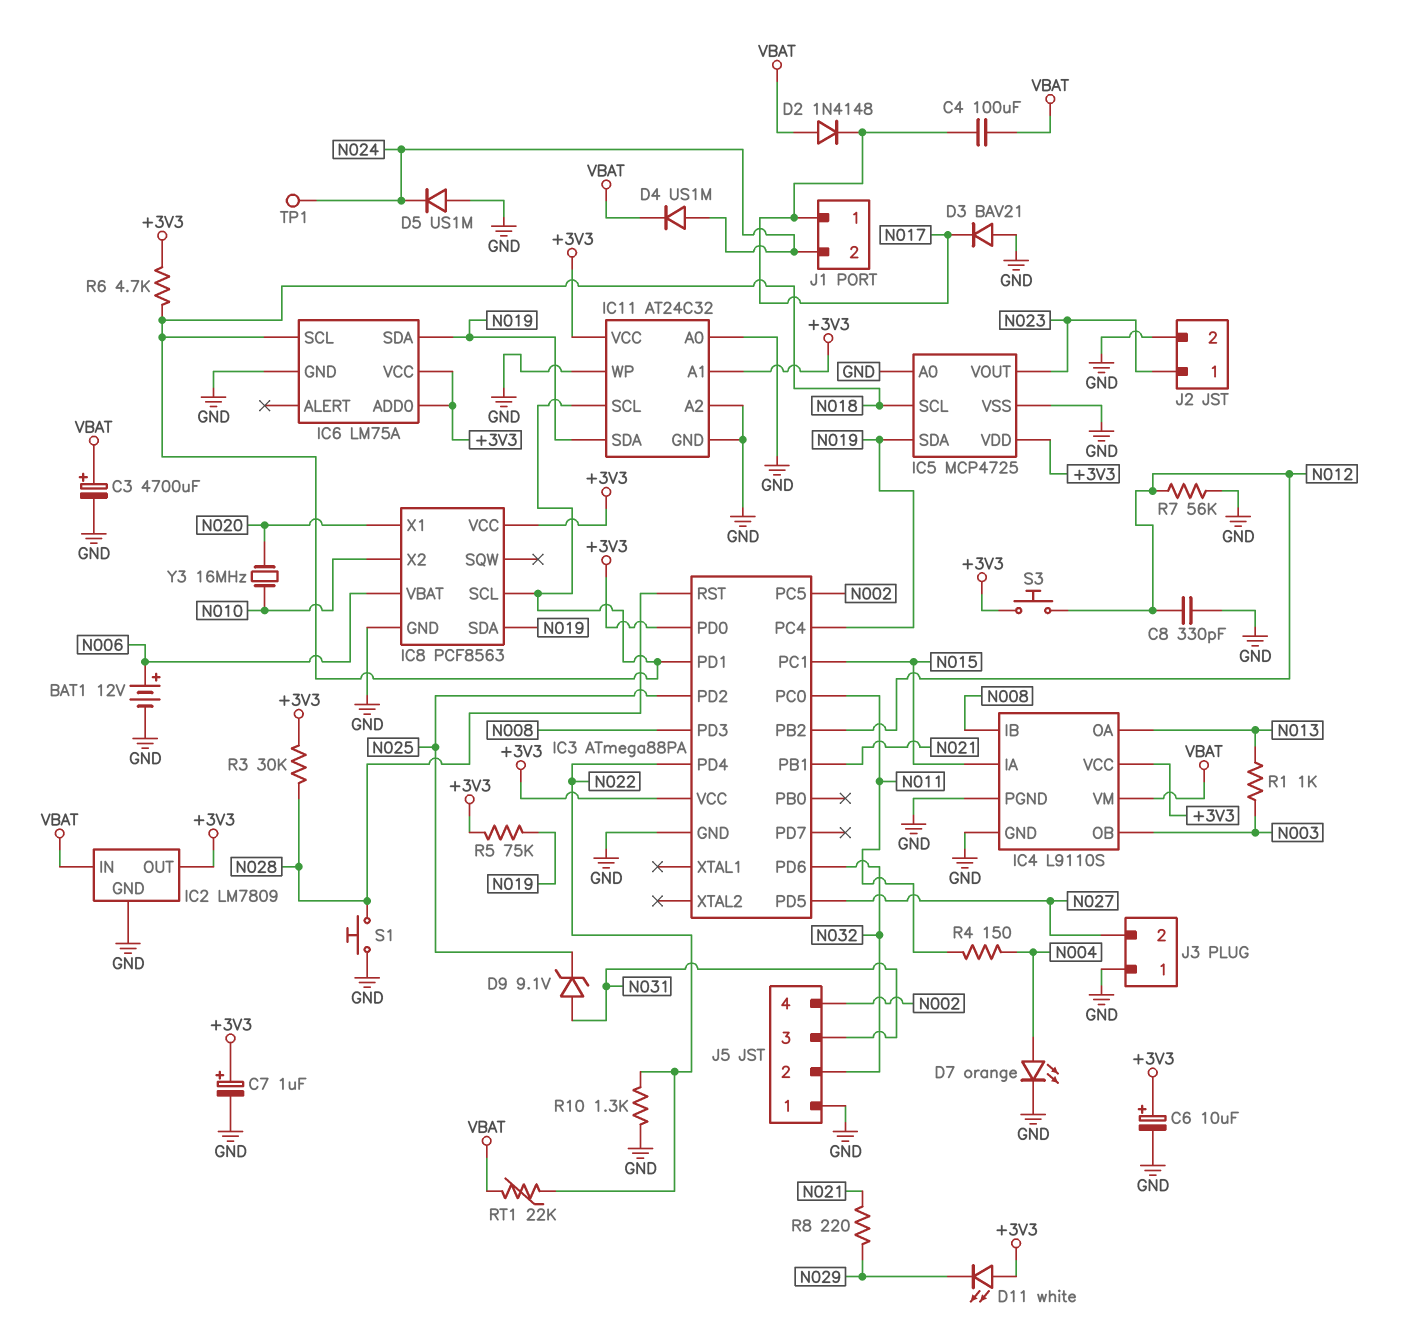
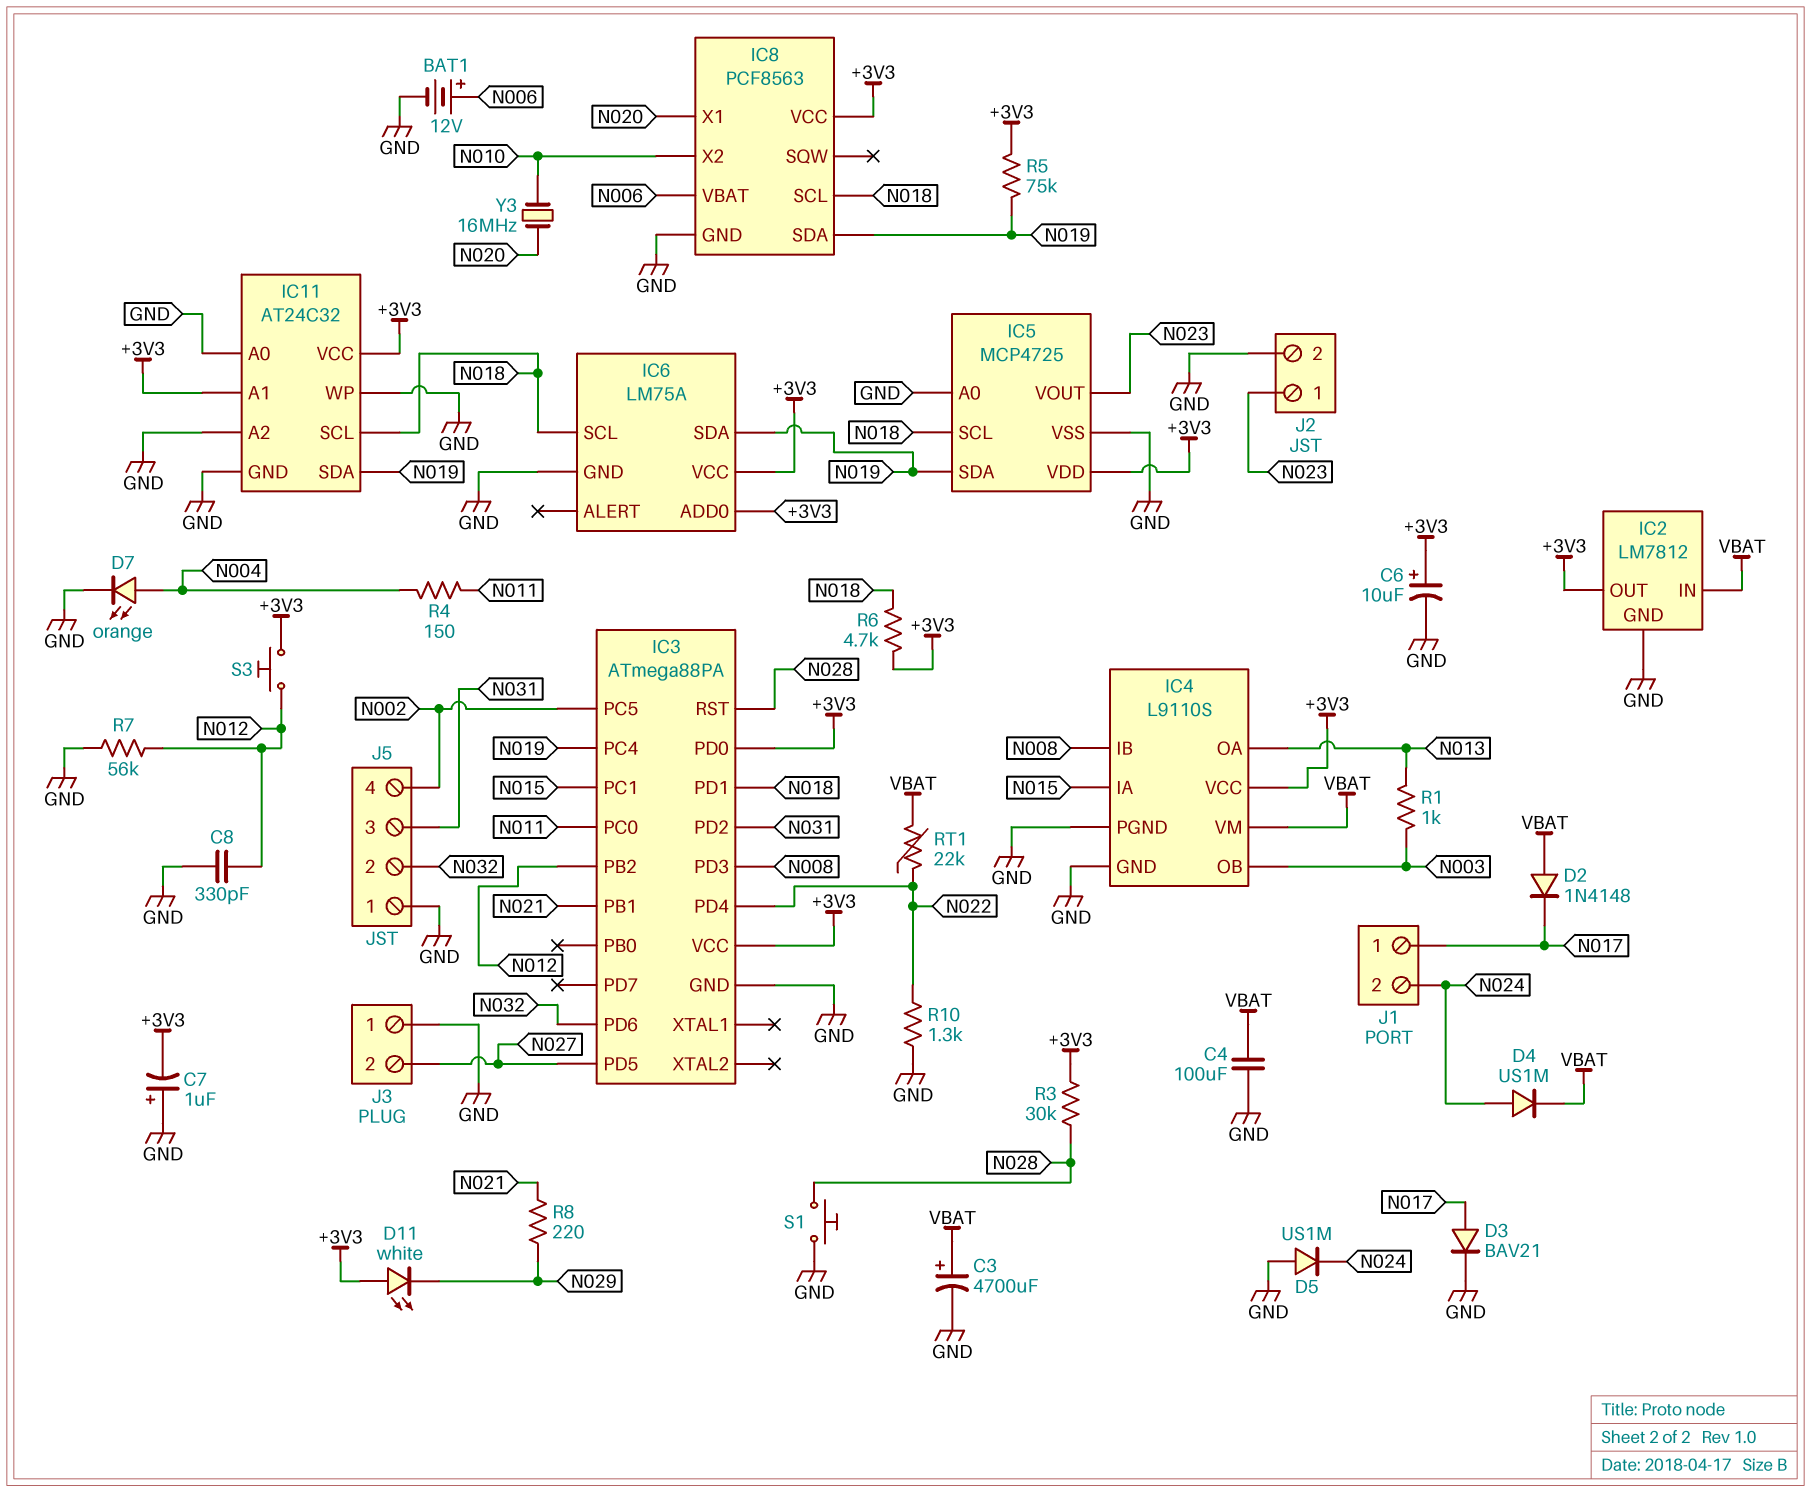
C4: 100uF (N017, VBAT) -> 100uF (GND, VBAT)
C7: 1uF (plus +3V3, minus GND) -> 1uF (plus GND, minus +3V3)
D3: diode BAV21 (A GND, K N017) -> diode BAV21 (A N017, K GND)
D9: zener 9.1V (A N031, K N025) -> none
IC2: LM7809 -> LM7812
IC3 pin PD2: N025 -> N031
TP1: test point (N024) -> none

